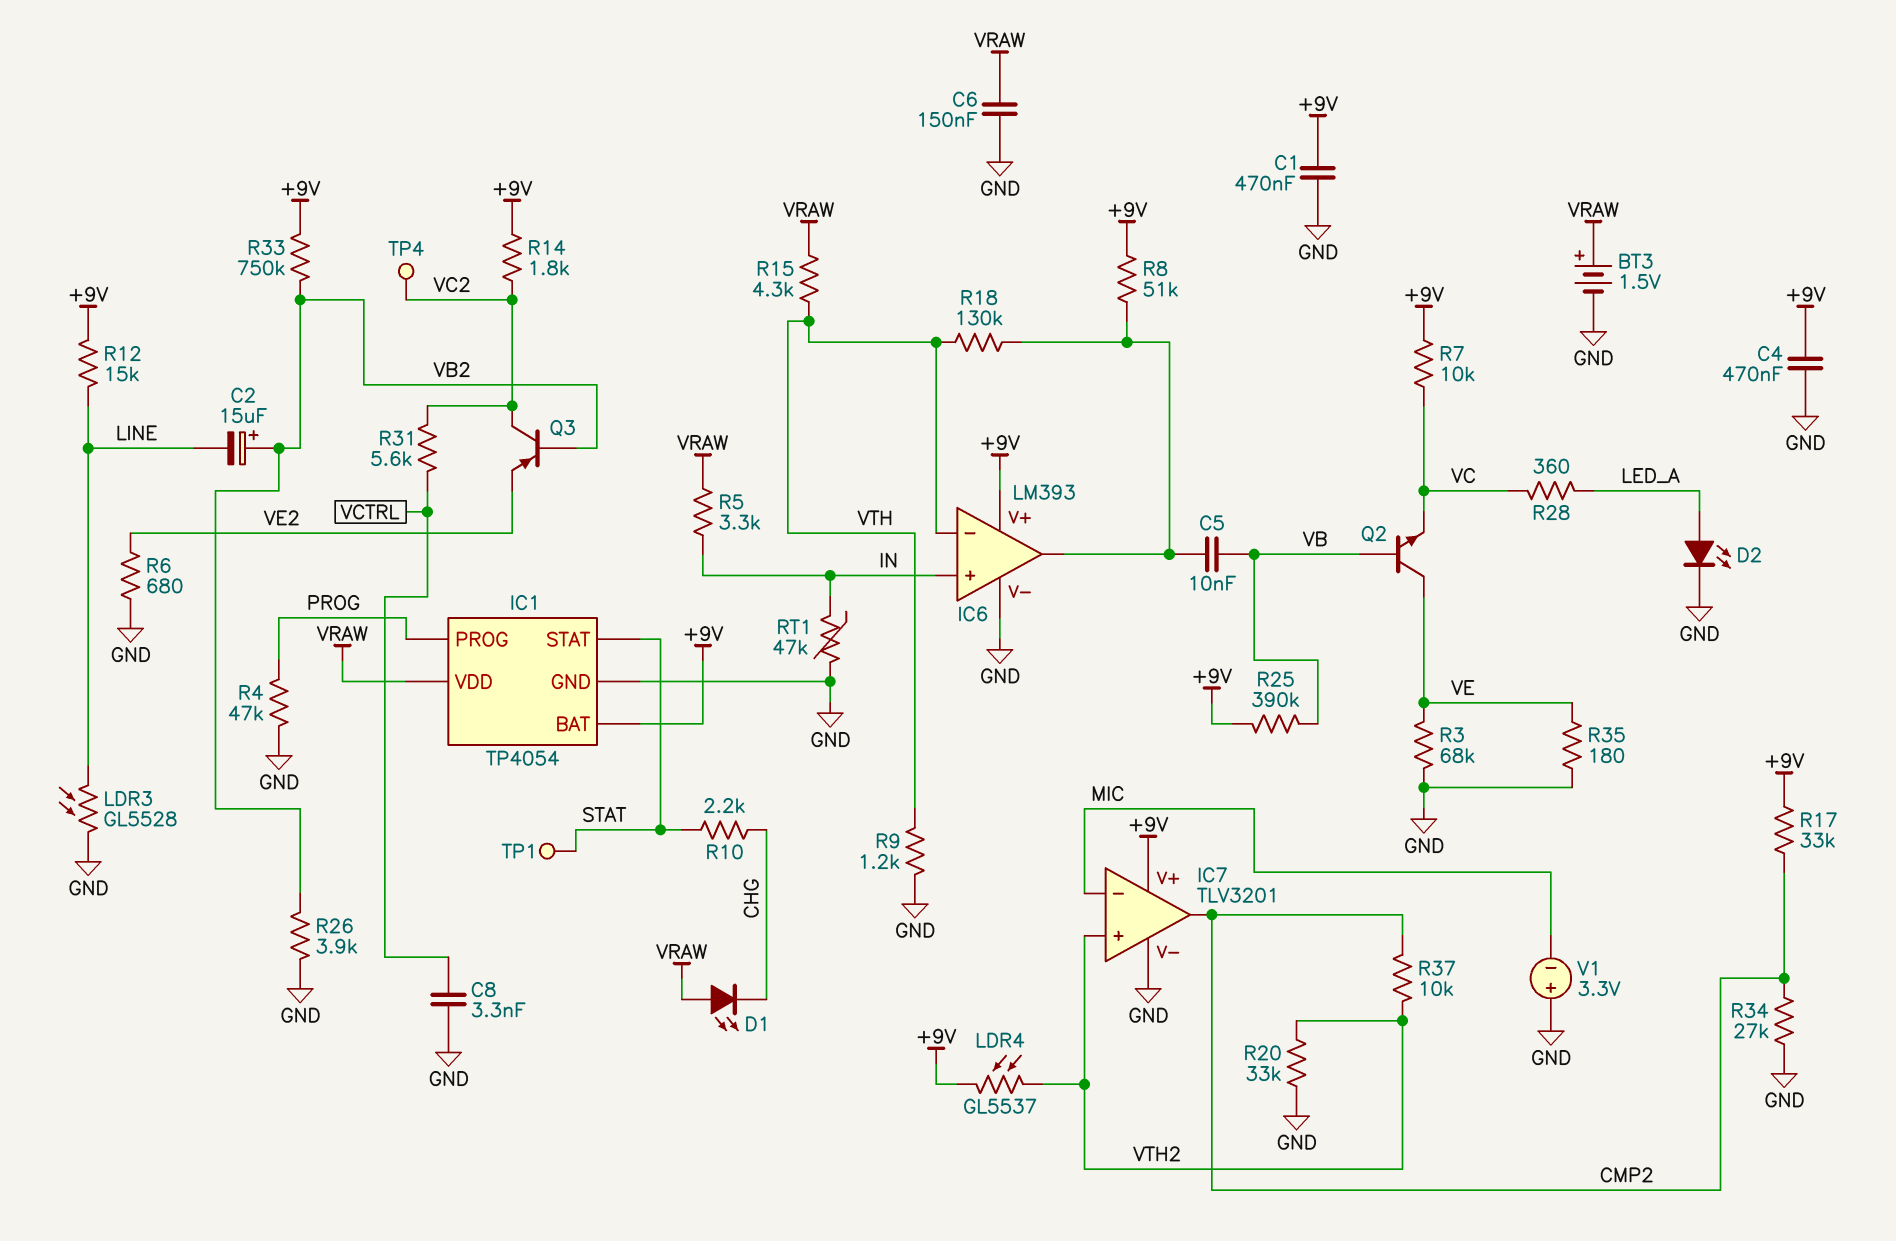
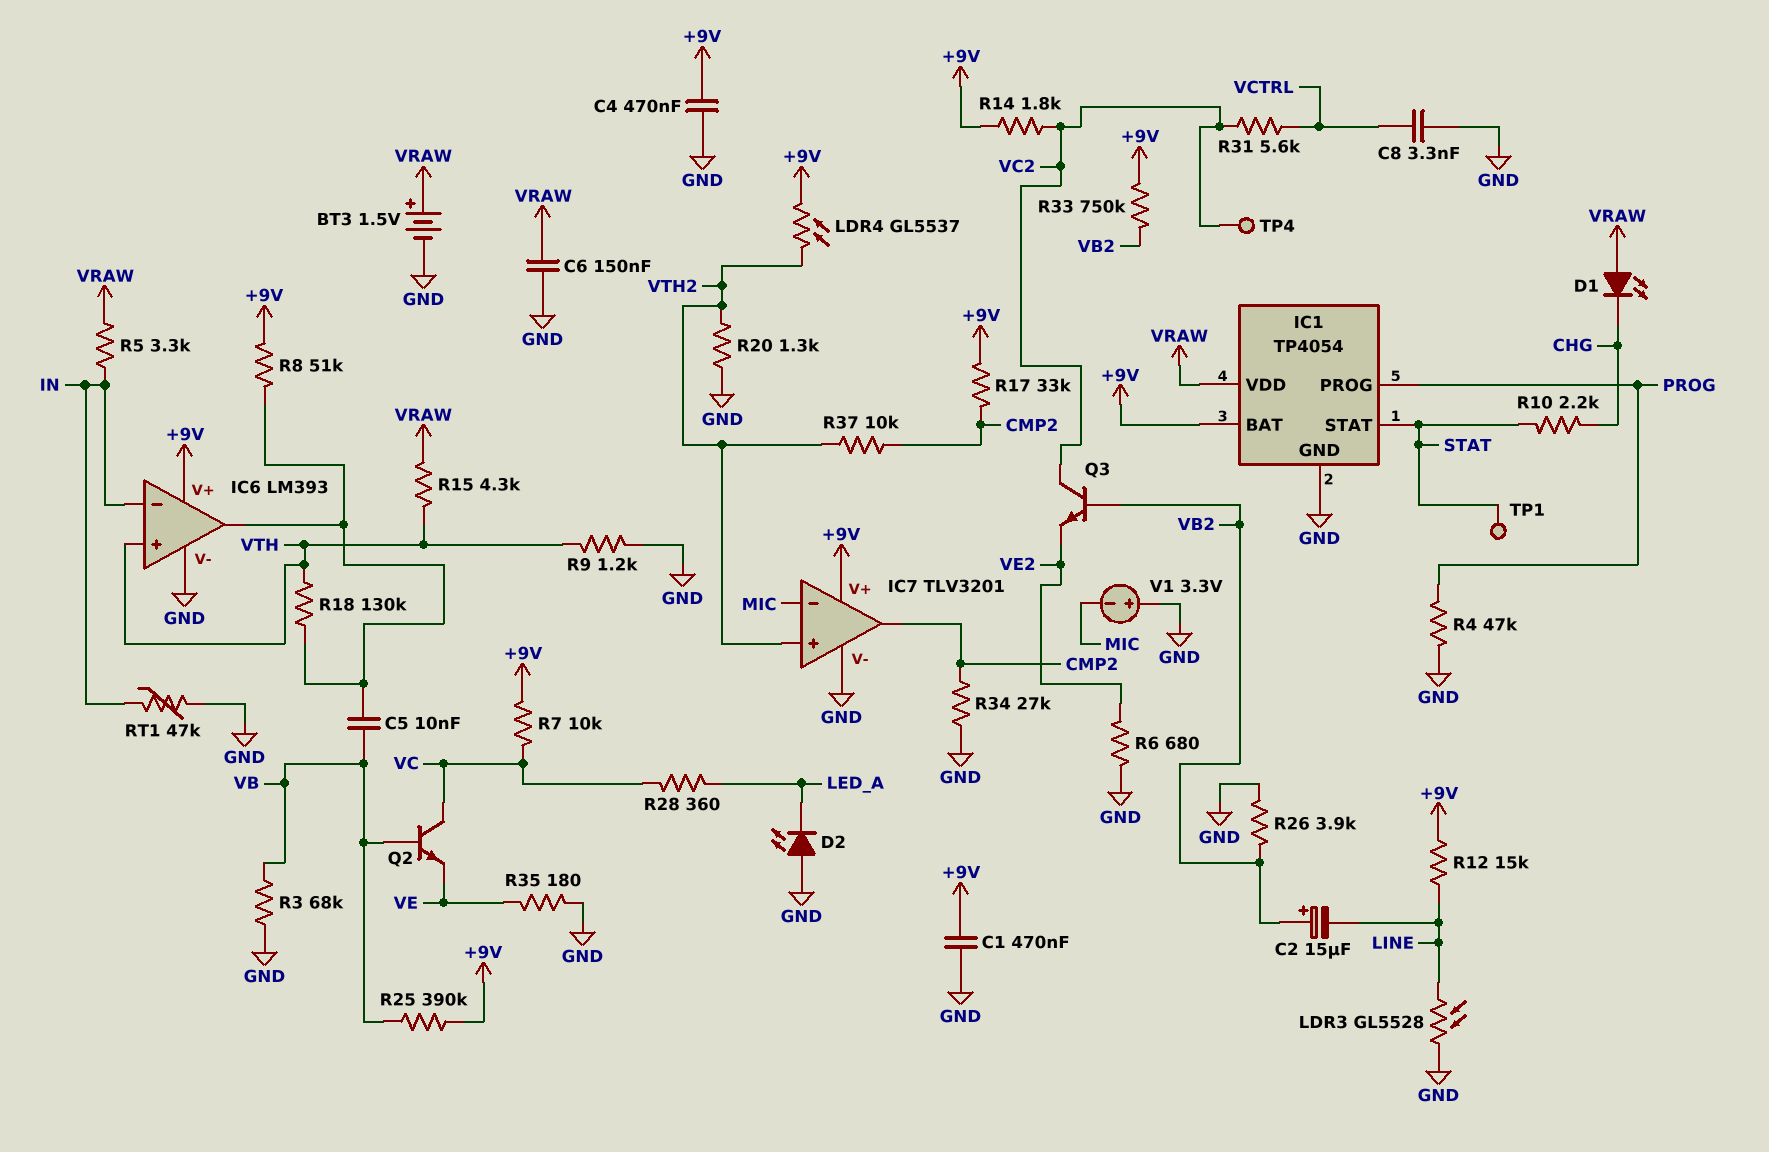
D2: LED (A LED_A, K GND) -> LED (A GND, K LED_A)
IC6 pin in+: IN -> VTH
IC6 pin in-: VTH -> IN
Q2: NPN (B VB, C VE, E VC) -> NPN (B VB, C VC, E VE)
Q3: PNP (B VB2, C VC2, E VE2) -> NPN (B VB2, C VC2, E VE2)
R3: 68k (GND, VE) -> 68k (GND, VB)
R20: 33k (GND, VTH2) -> 1.3k (GND, VTH2)

